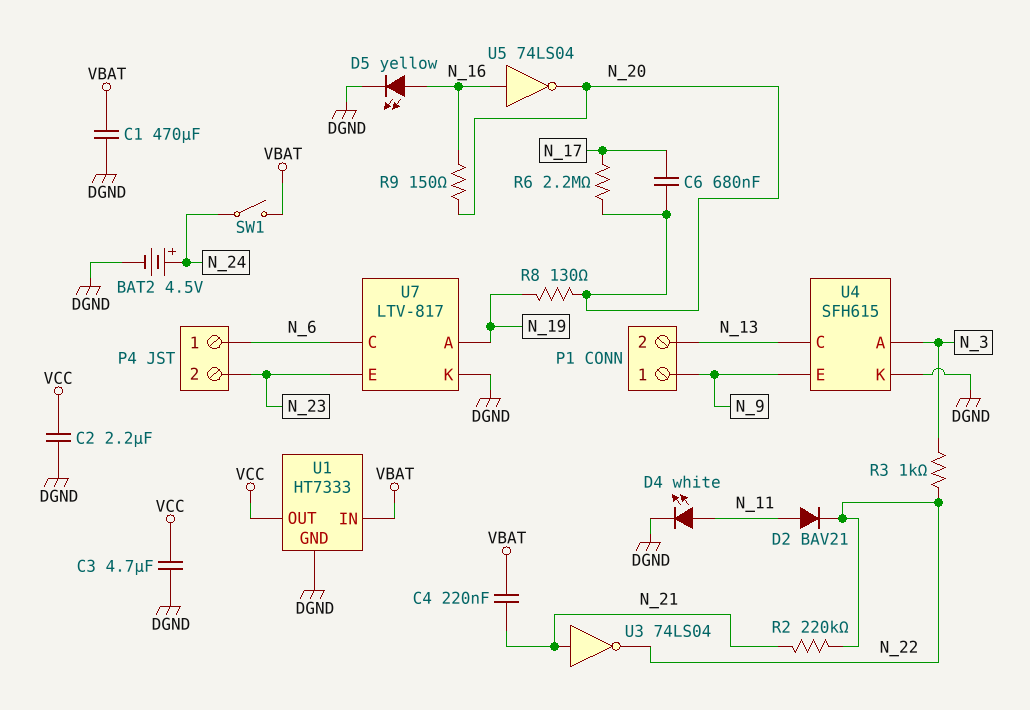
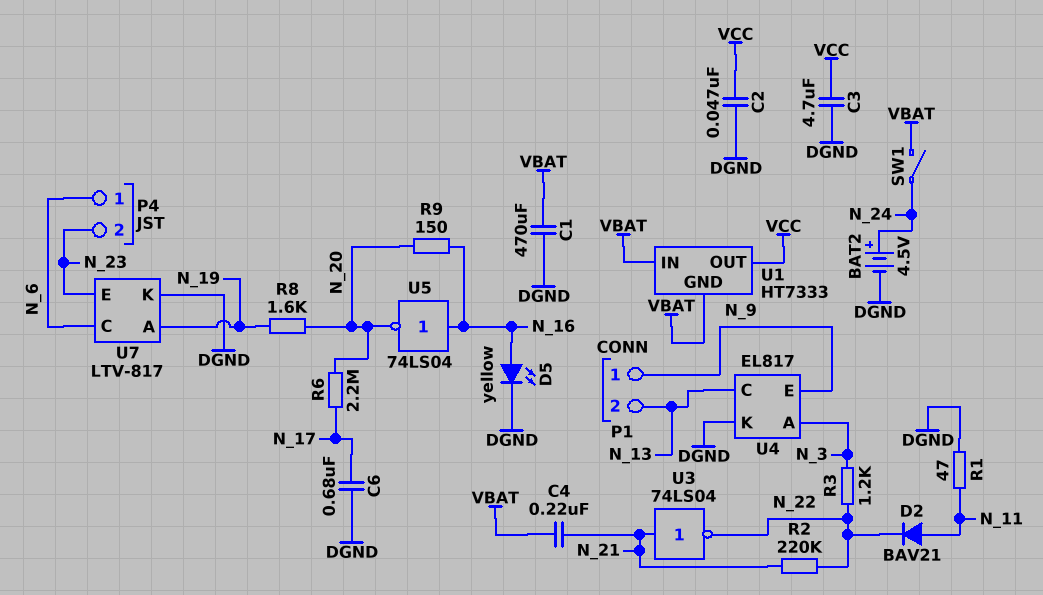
C2: 2.2uF (DGND, VCC) -> 47nF (DGND, VCC)
C6: 680nF (N_17, N_20) -> 680nF (DGND, N_17)
D4: LED white (A N_11, K DGND) -> none
R1: none -> 47 (DGND, N_11)
R3: 1k (N_3, N_22) -> 1.2k (N_3, N_22)
R8: 130 (N_19, N_20) -> 1.6k (N_19, N_20)
U1 pin GND: DGND -> VBAT
U4: SFH615 -> EL817

